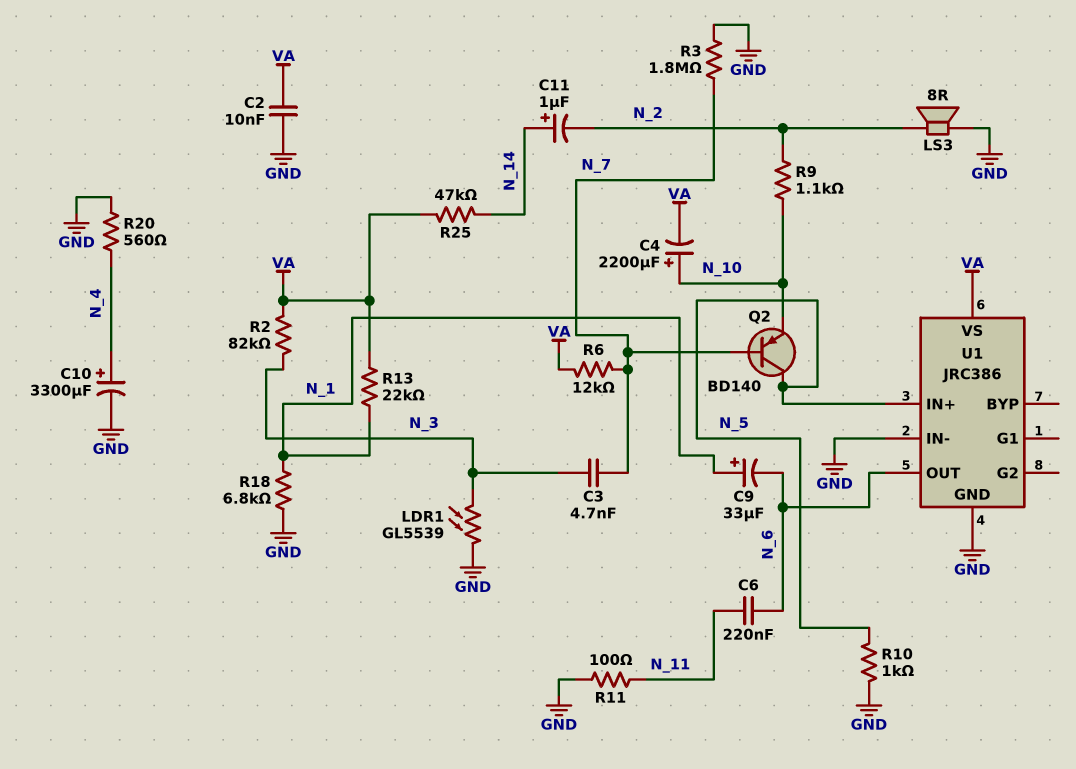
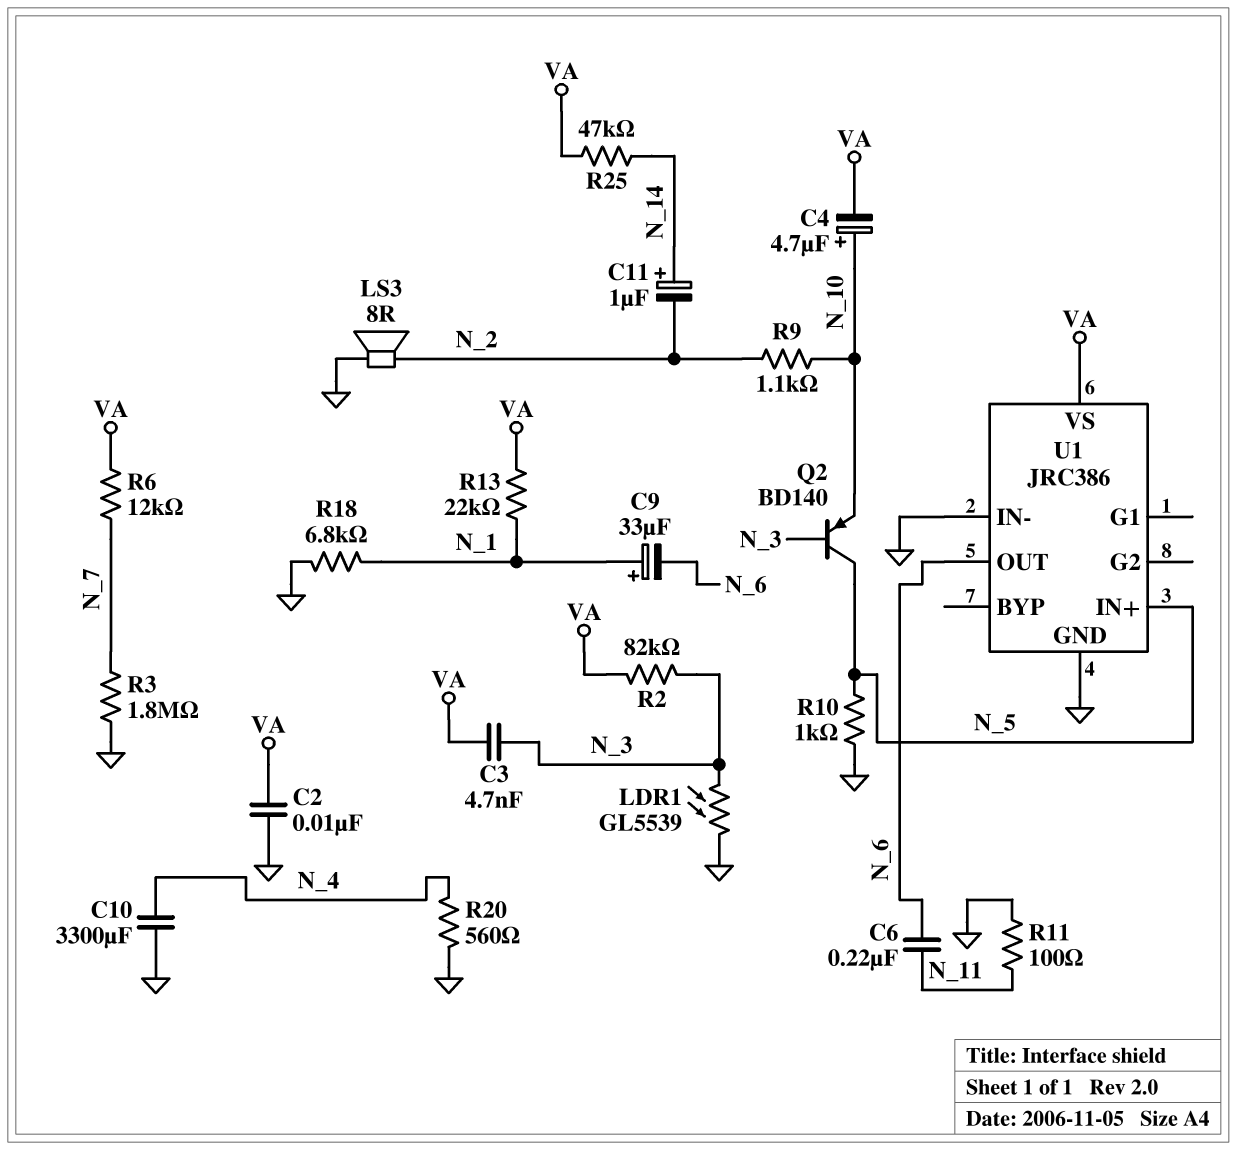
C3: 4.7nF (N_3, N_7) -> 4.7nF (N_3, VA)
C4: 2200uF (plus N_10, minus VA) -> 4.7uF (plus N_10, minus VA)
C10: 3300uF (plus N_4, minus GND) -> 3300uF (GND, N_4)
Q2: PNP BD140 (B N_7, C N_5, E N_10) -> PNP BD140 (B N_3, C N_5, E N_10)

